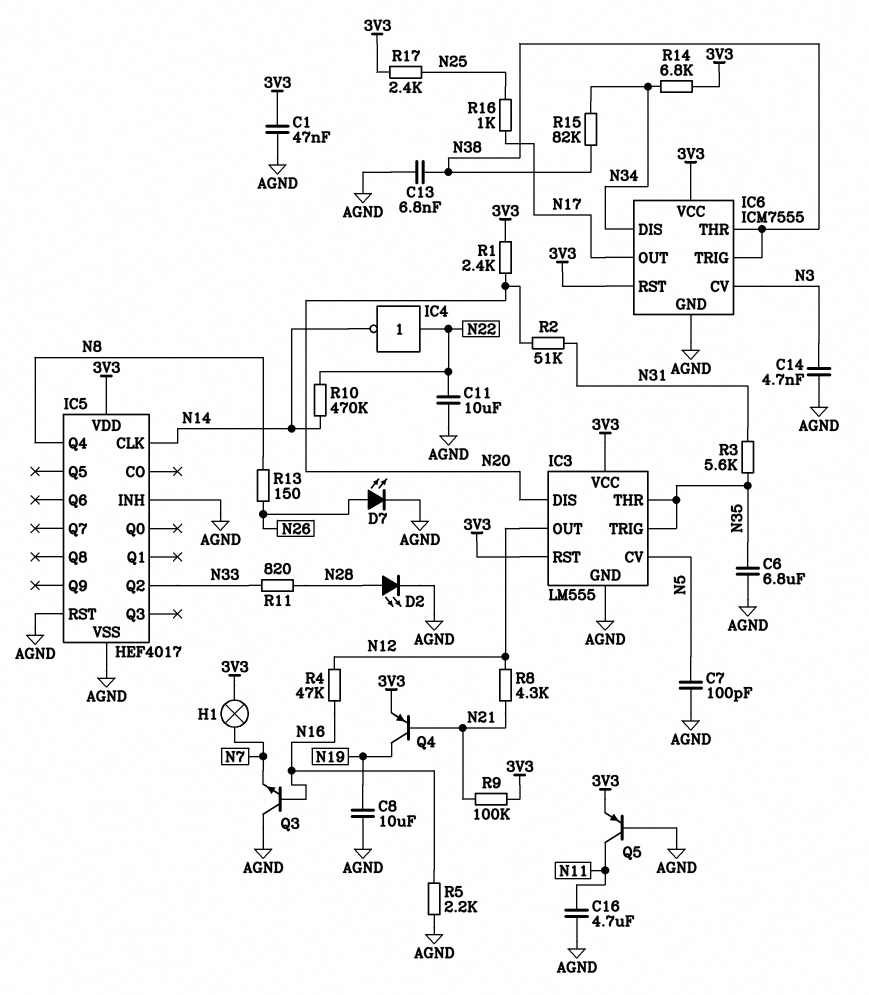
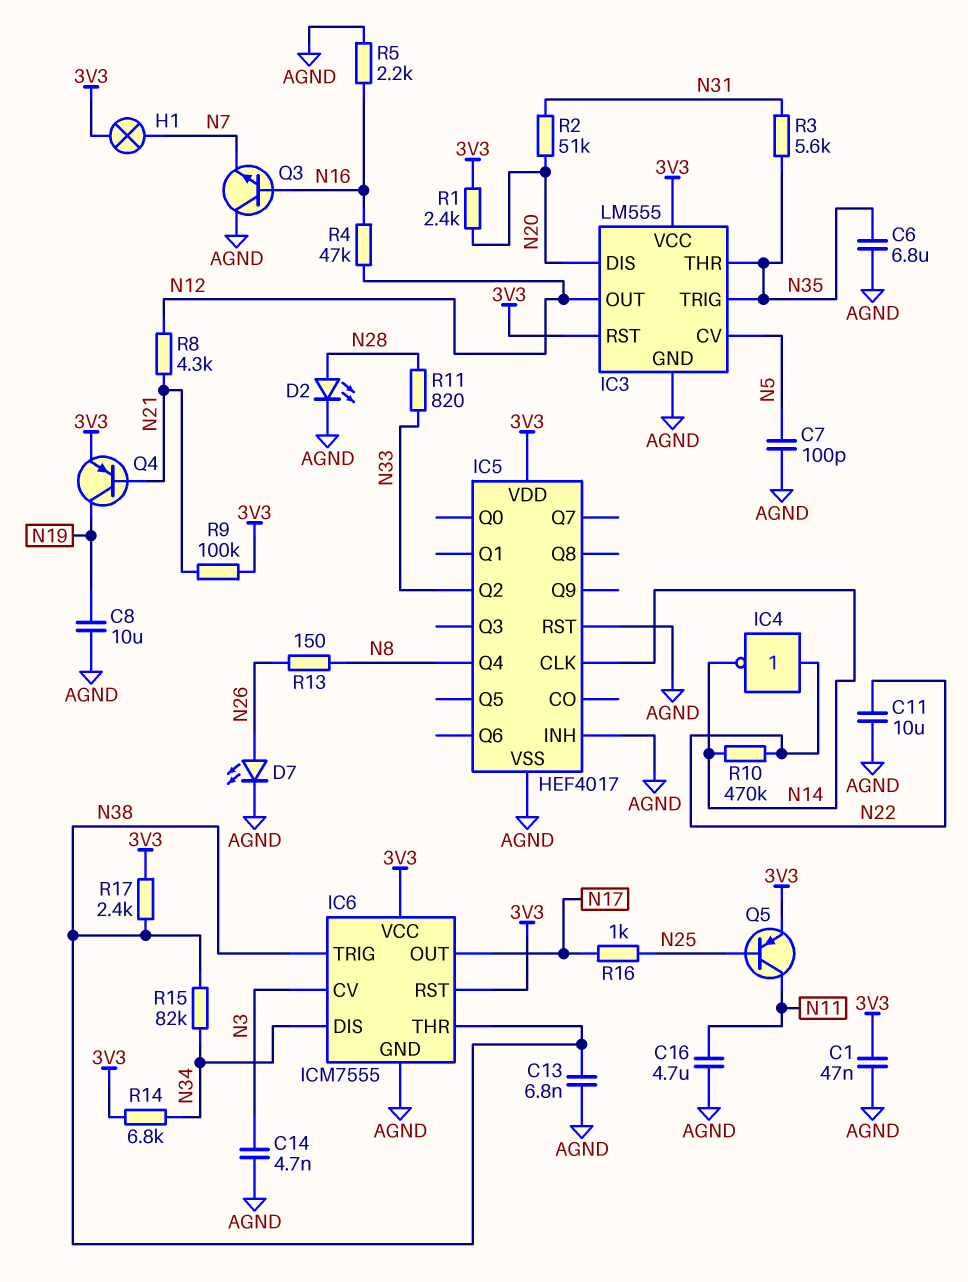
Q5: PNP (B AGND, C N11, E 3V3) -> PNP (B N25, C N11, E 3V3)
R17: 2.4k (3V3, N25) -> 2.4k (3V3, N38)

